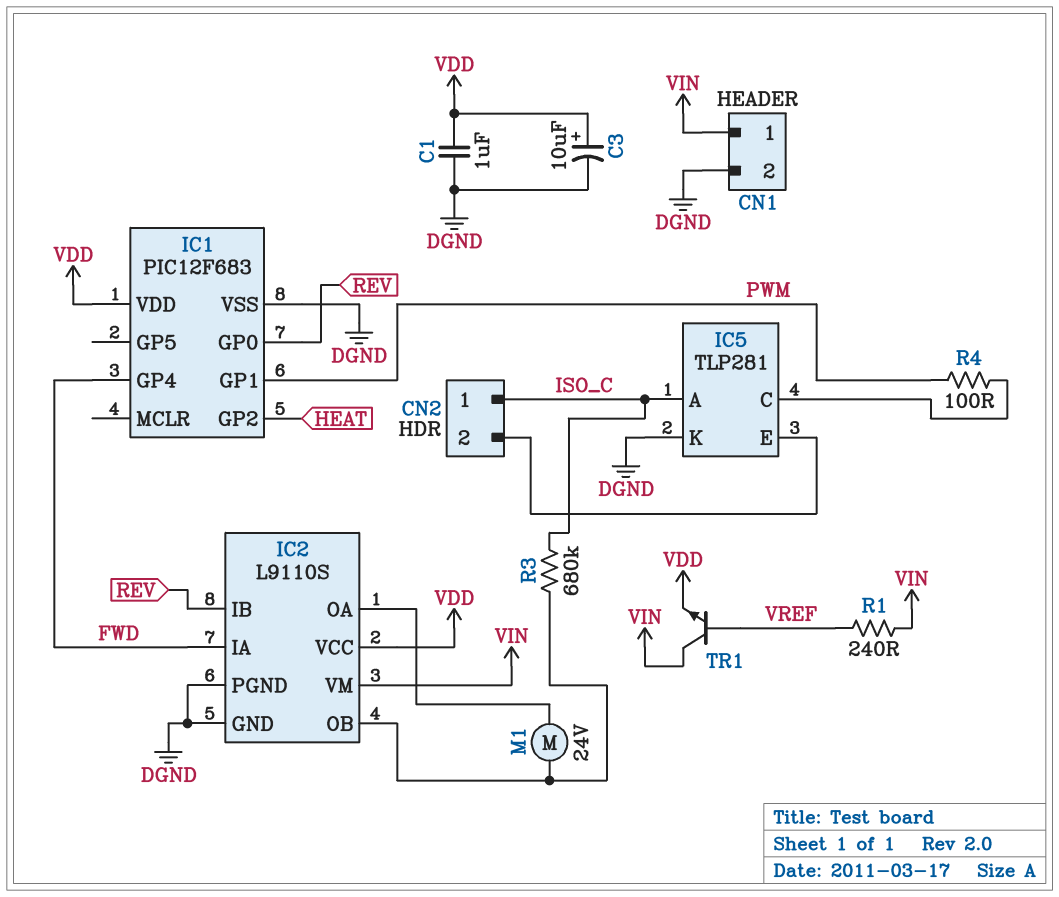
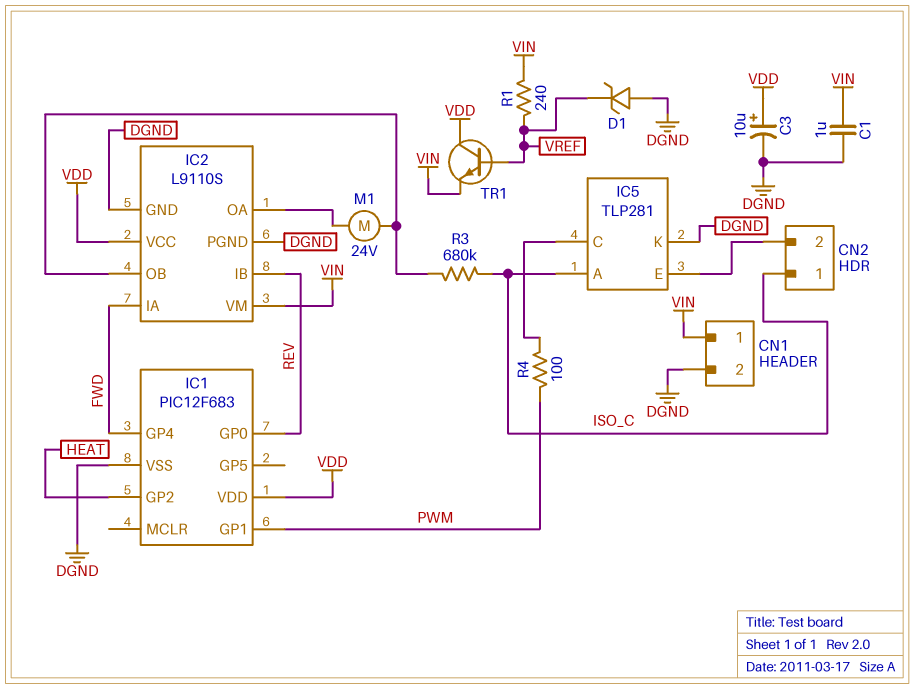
C1: 1uF (DGND, VDD) -> 1uF (DGND, VIN)
D1: none -> zener (A DGND, K VREF)
TR1: NPN (B VREF, C VIN, E VDD) -> NPN (B VREF, C VDD, E VIN)

